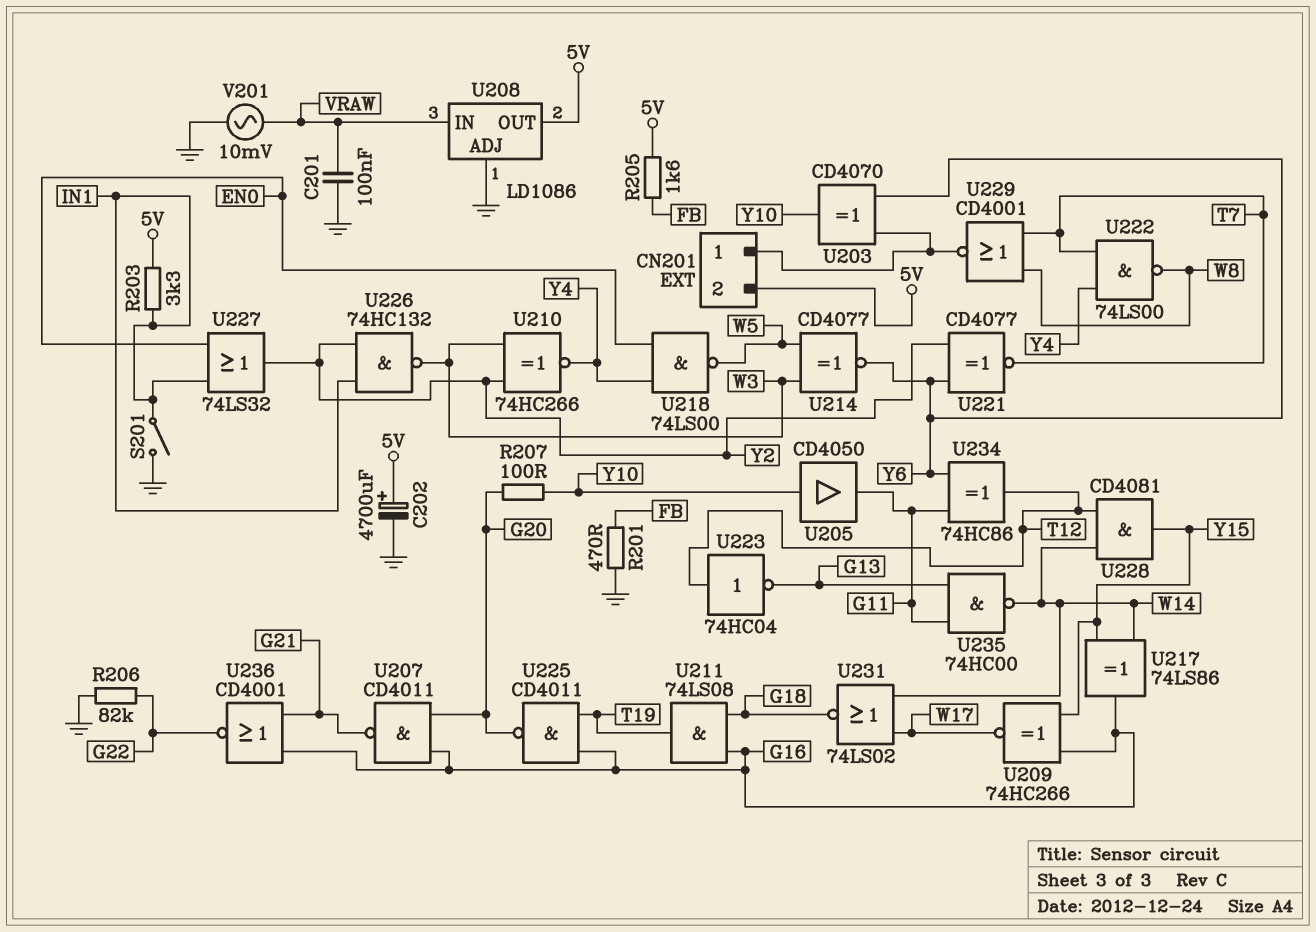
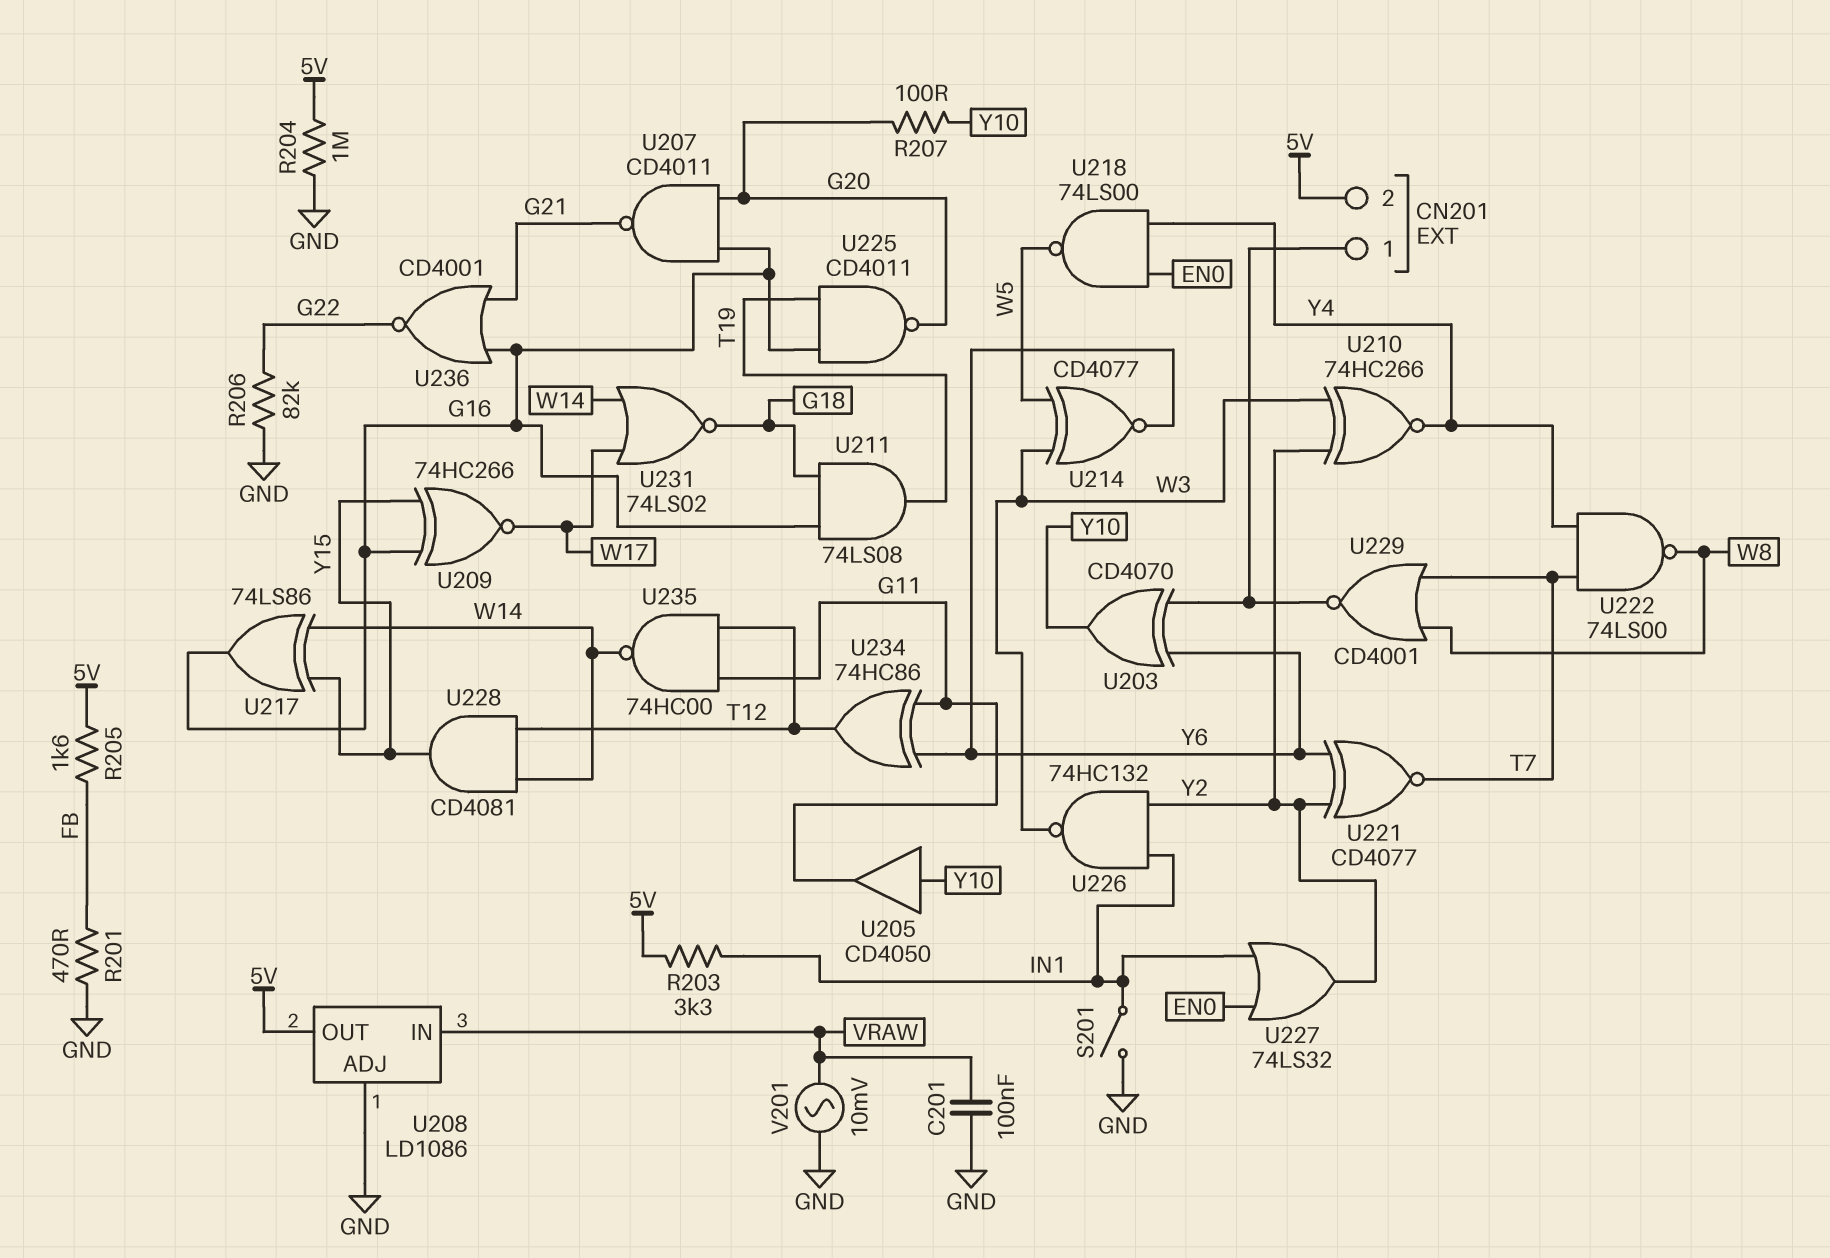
C202: 4700uF (plus 5V, minus GND) -> none
R204: none -> 1M (5V, GND)
U223: NOT 74HC04 (in T12, out G13) -> none
U235: NAND 74HC00 (in G11, in G13, out W14) -> NAND 74HC00 (in G11, in T12, out W14)

